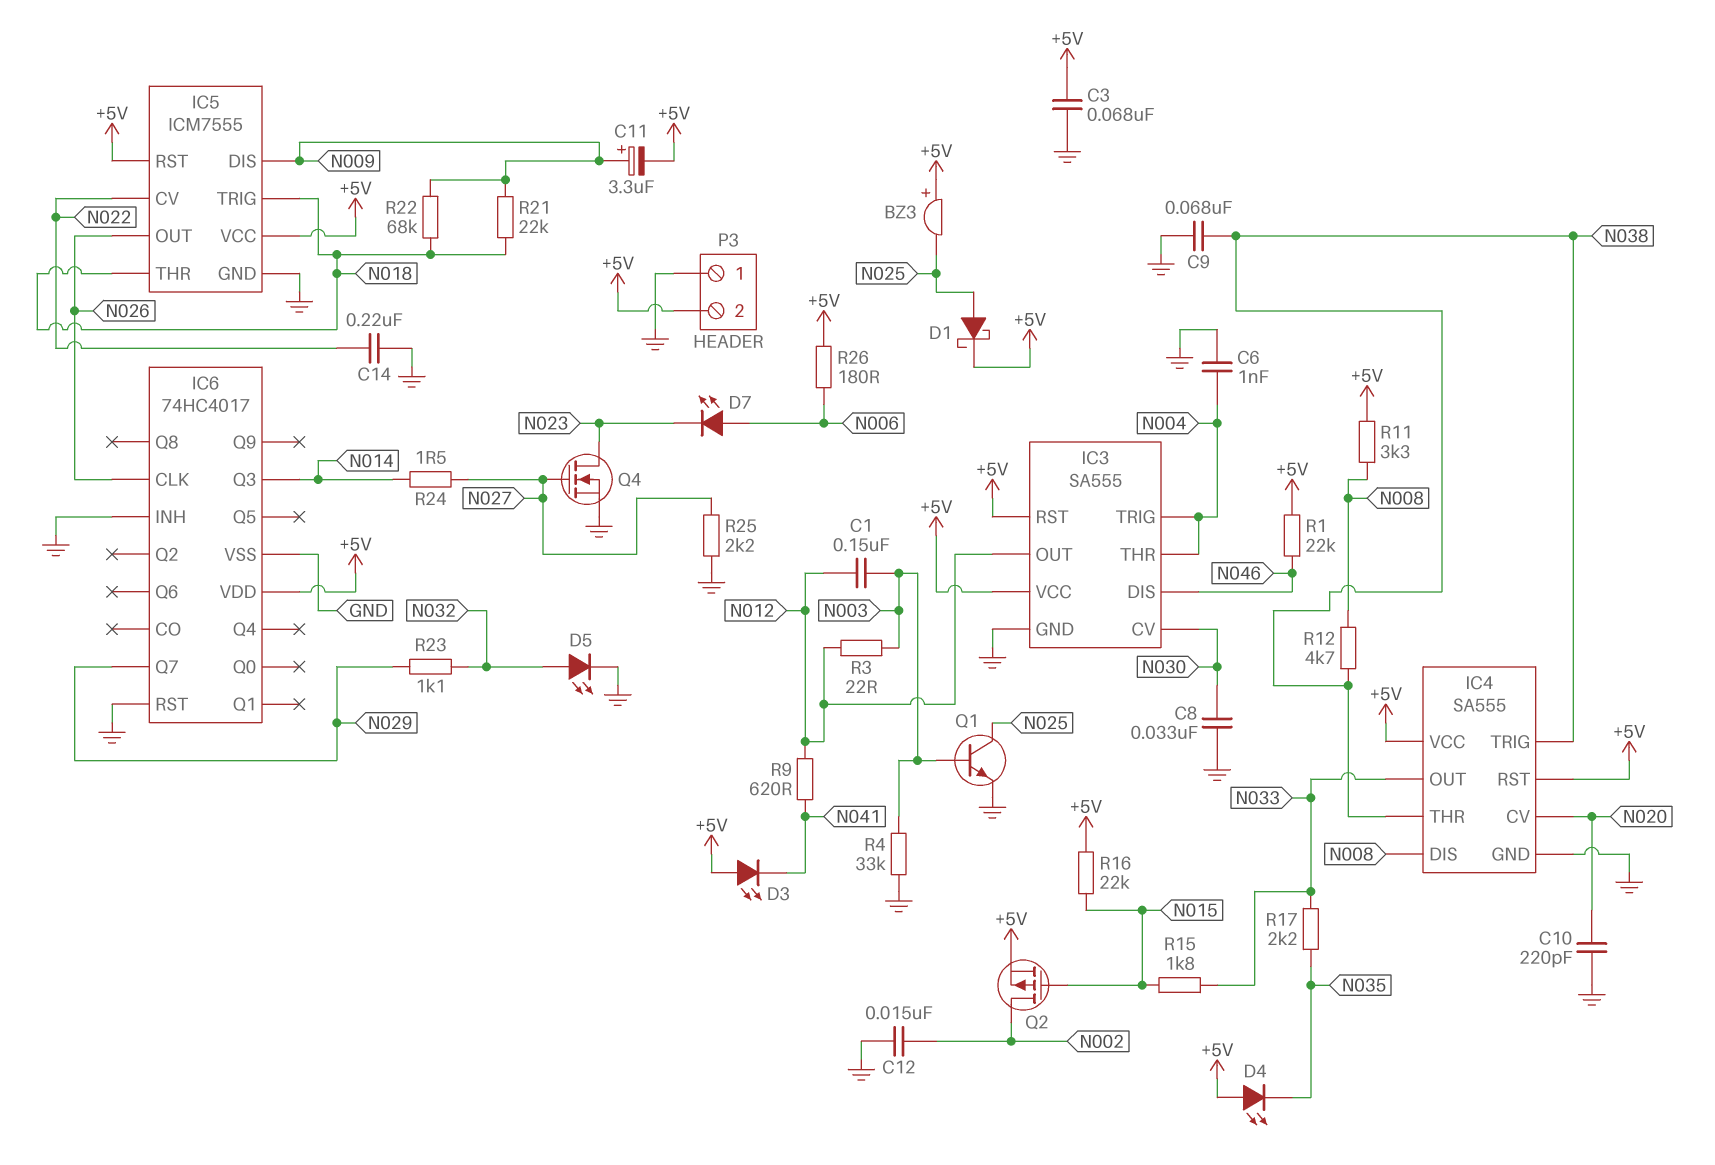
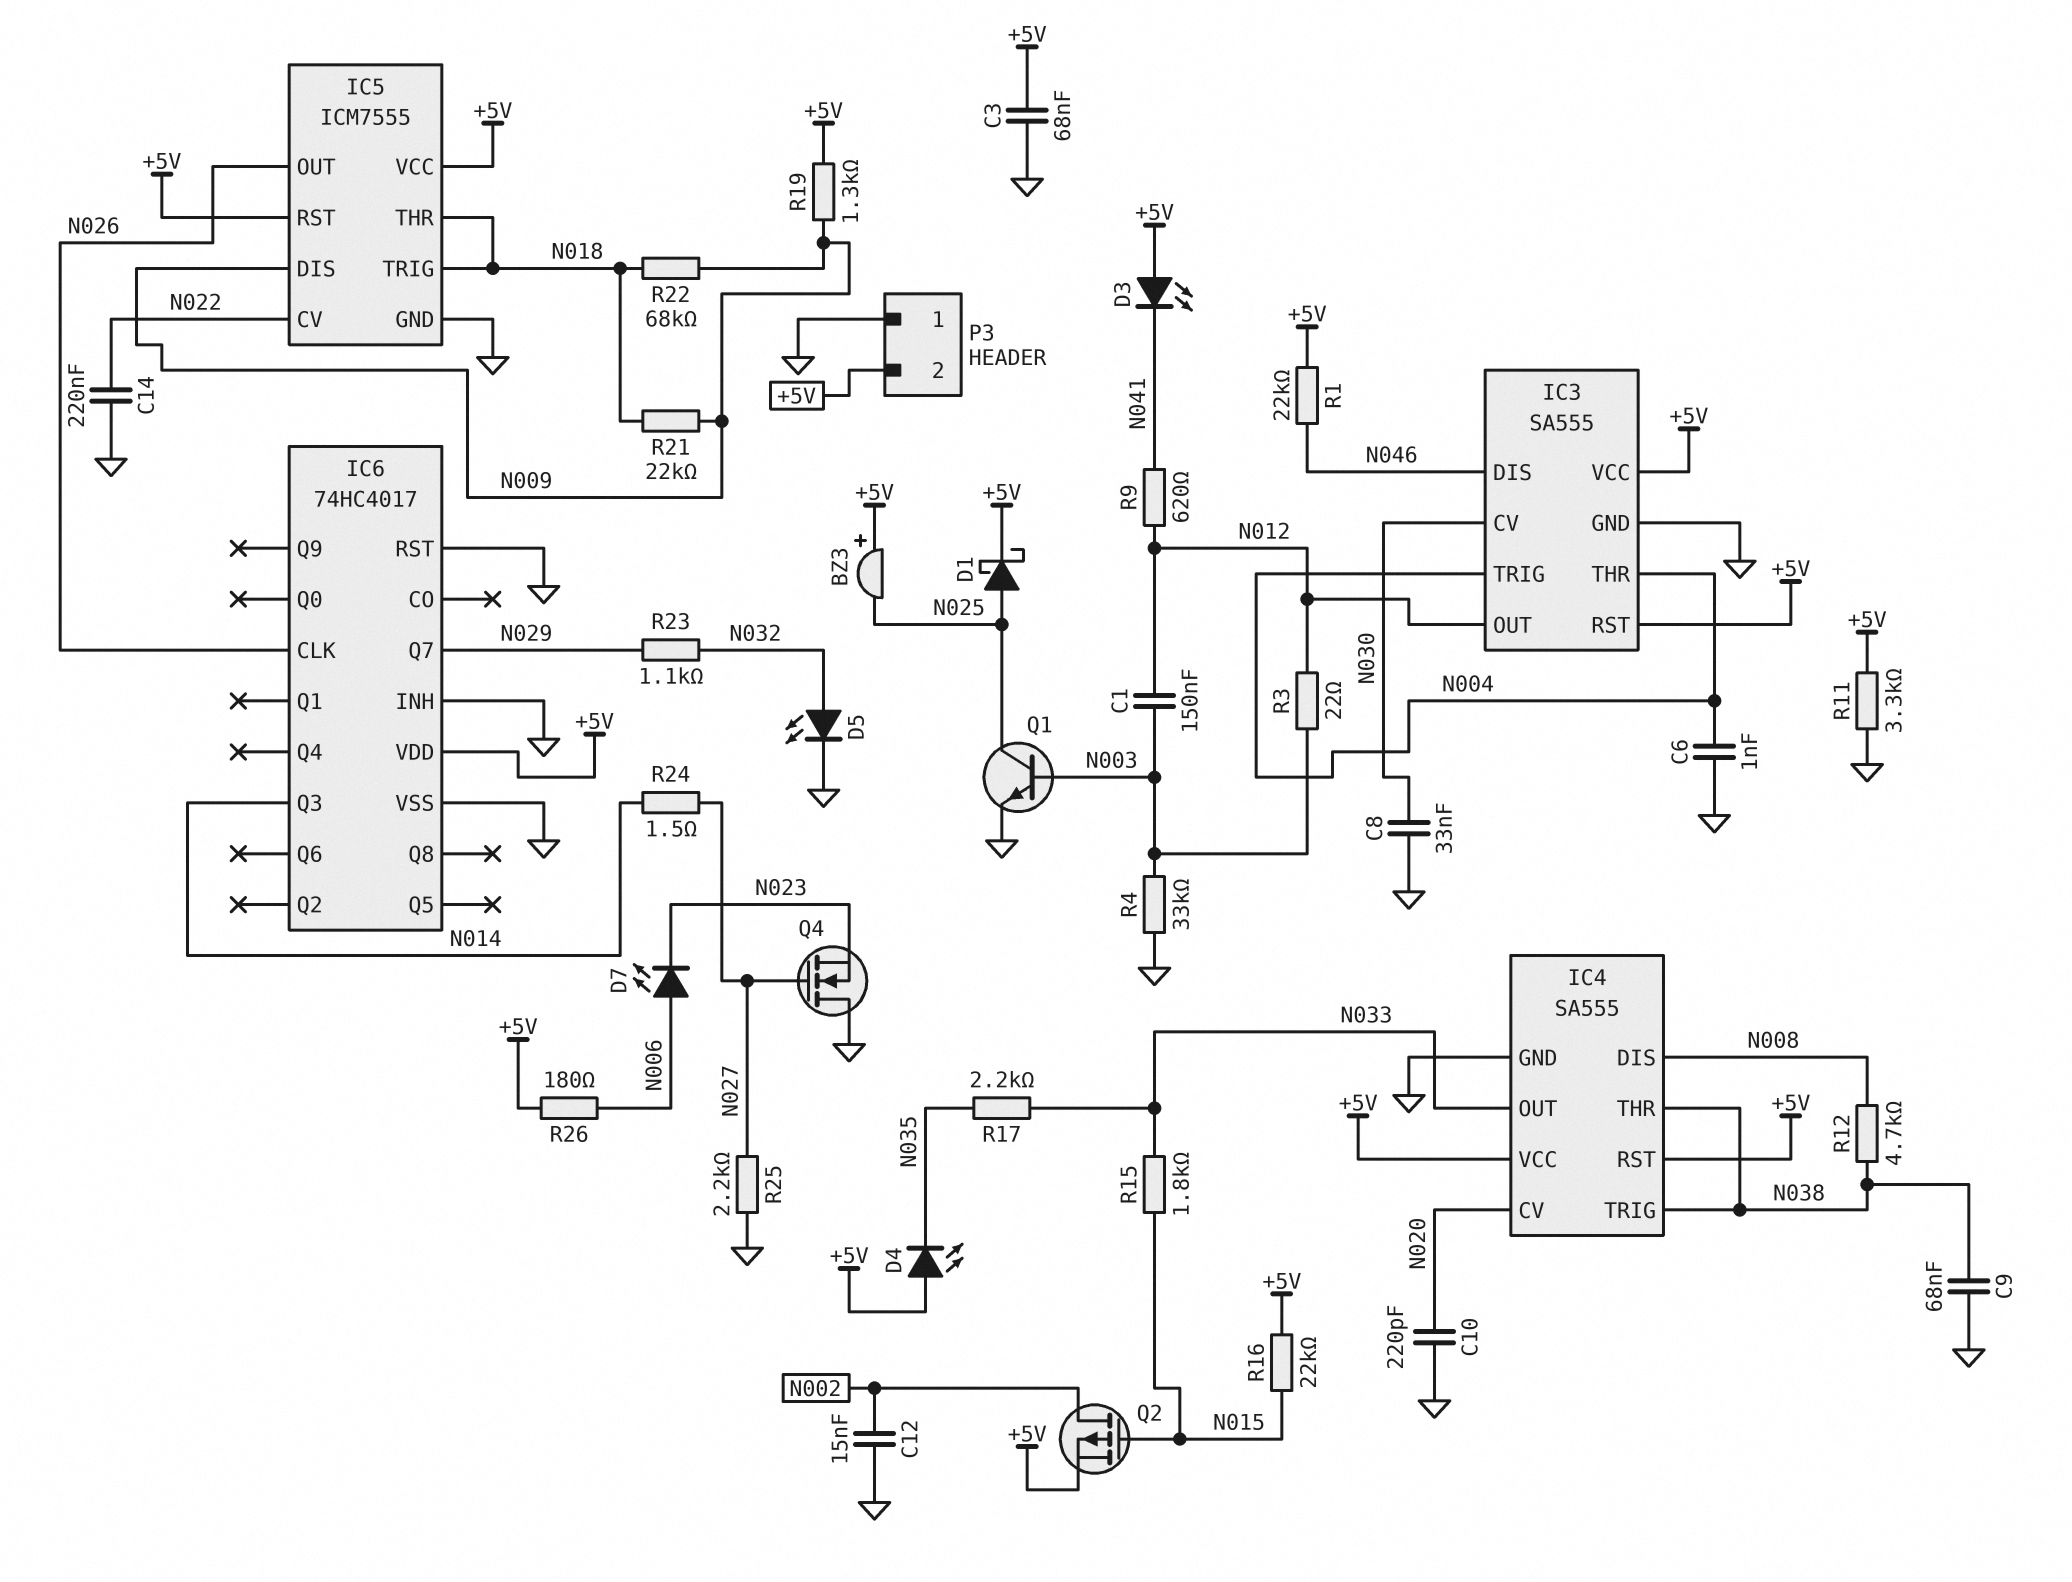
C11: 3.3uF (plus N009, minus +5V) -> none
Q4: NMOS (G N027, D N023, S GND) -> NMOS (G N027, D GND, S N023)
R11: 3.3k (+5V, N008) -> 3.3k (+5V, GND)
R19: none -> 1.3k (+5V, N009)

